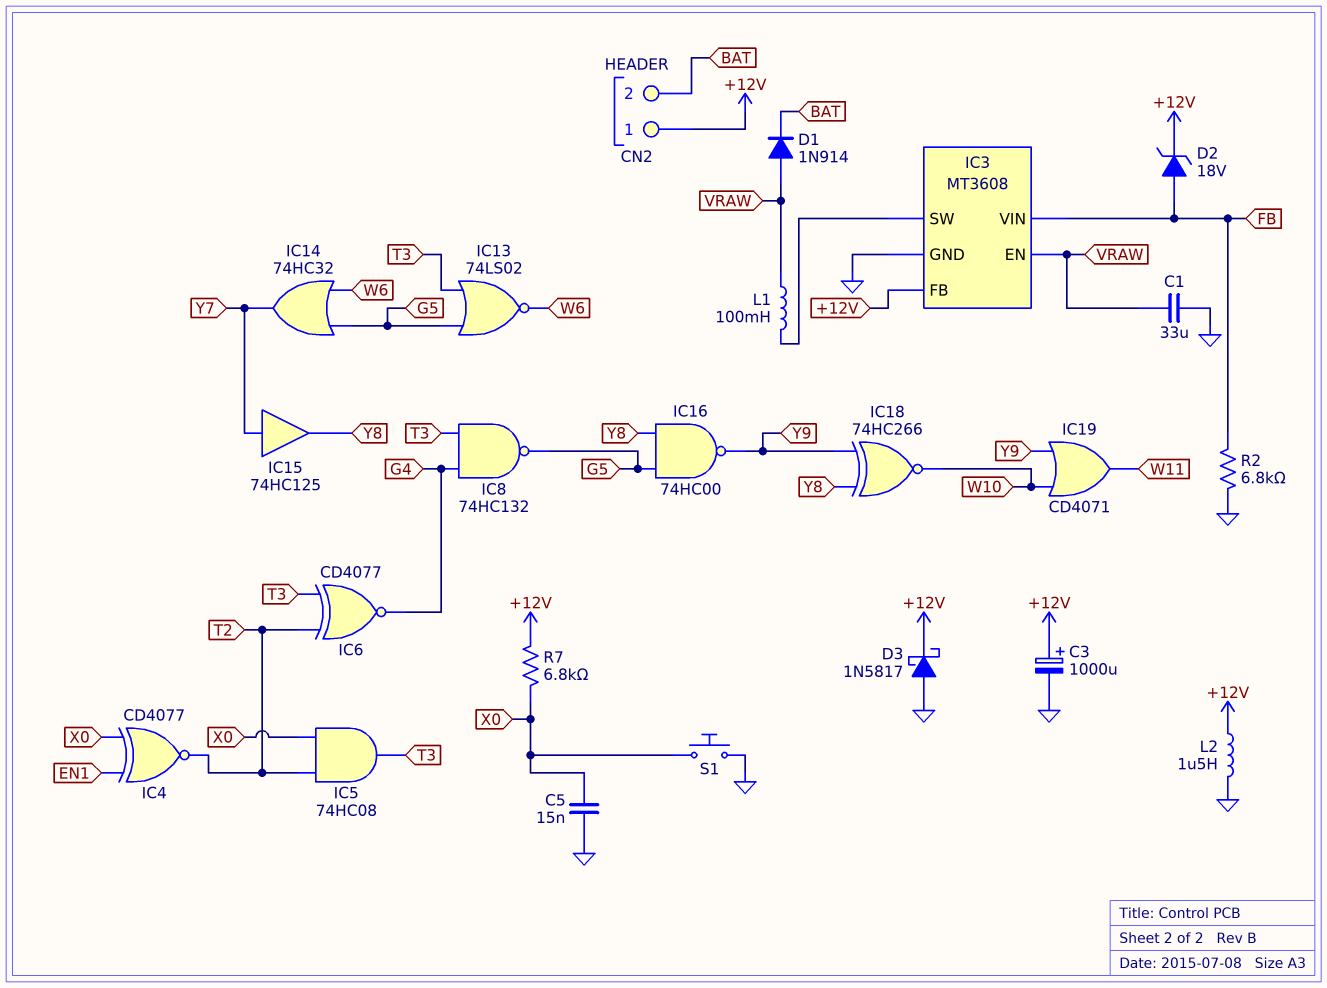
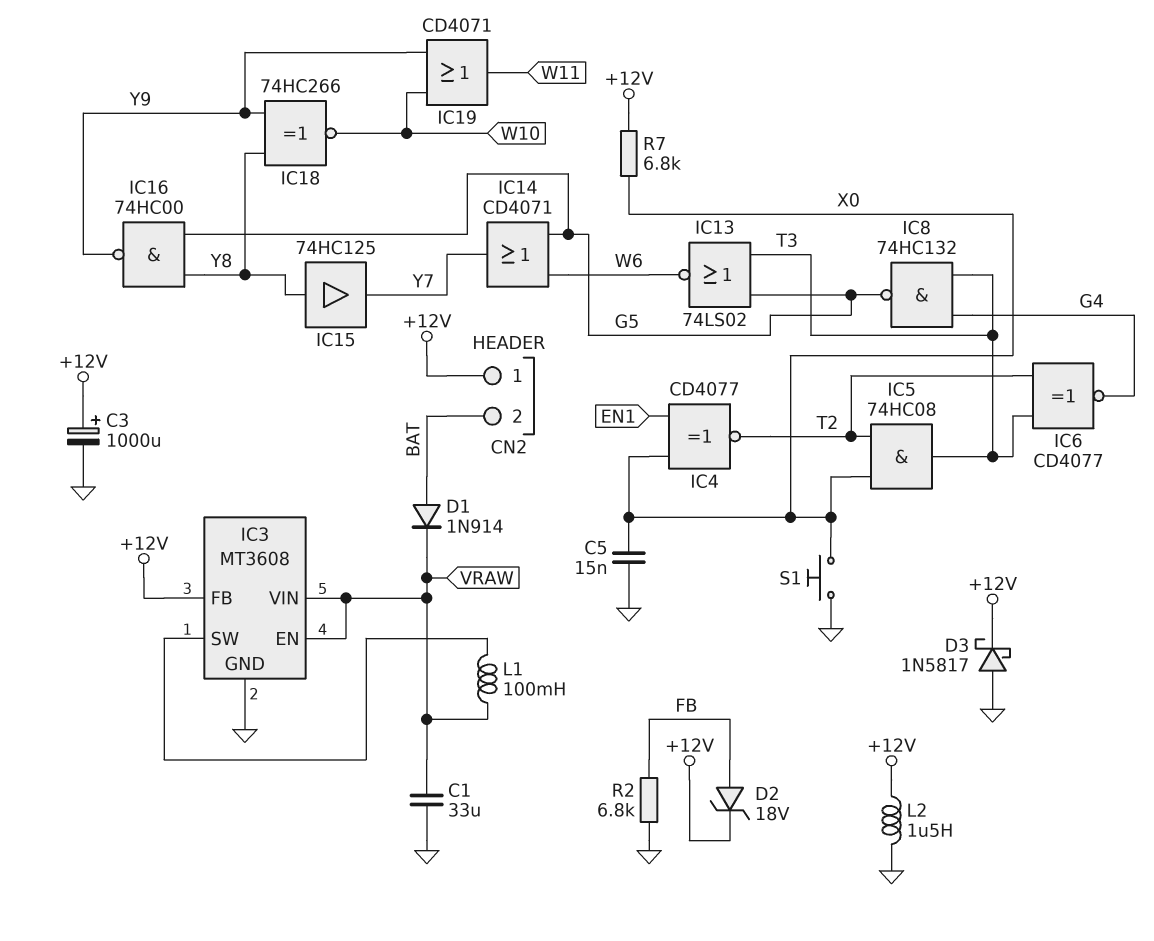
D1: diode 1N914 (A VRAW, K BAT) -> diode 1N914 (A BAT, K VRAW)
IC3 pin VIN: FB -> VRAW
IC14: OR 74HC32 (in G5, in W6, out Y7) -> OR CD4071 (in G5, in W6, out Y7)
IC15: buffer 74HC125 (in Y7, out Y8) -> buffer 74HC125 (in Y8, out Y7)

